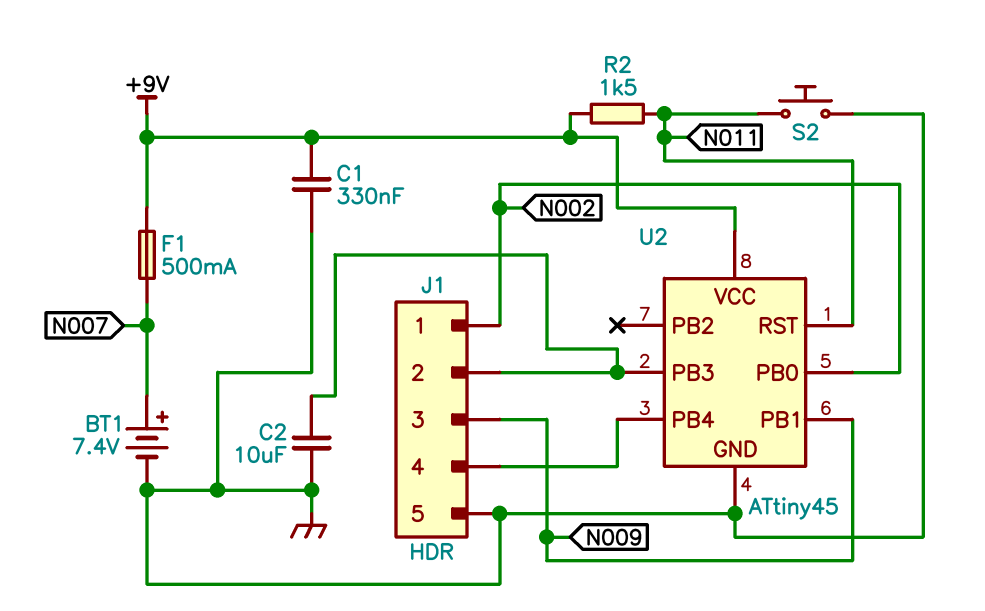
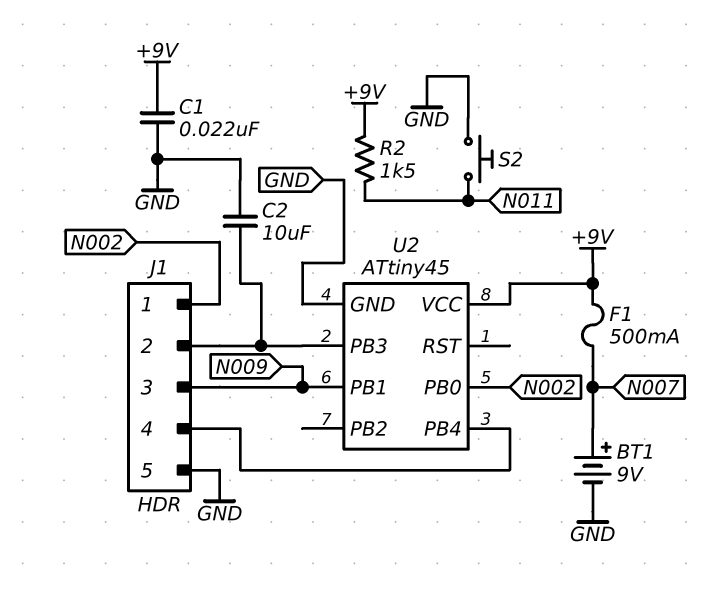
BT1: 7.4V (plus N007, minus GND) -> 9V (plus N007, minus GND)
C1: 330nF (+9V, GND) -> 22nF (+9V, GND)
U2 pin RST: N011 -> none

